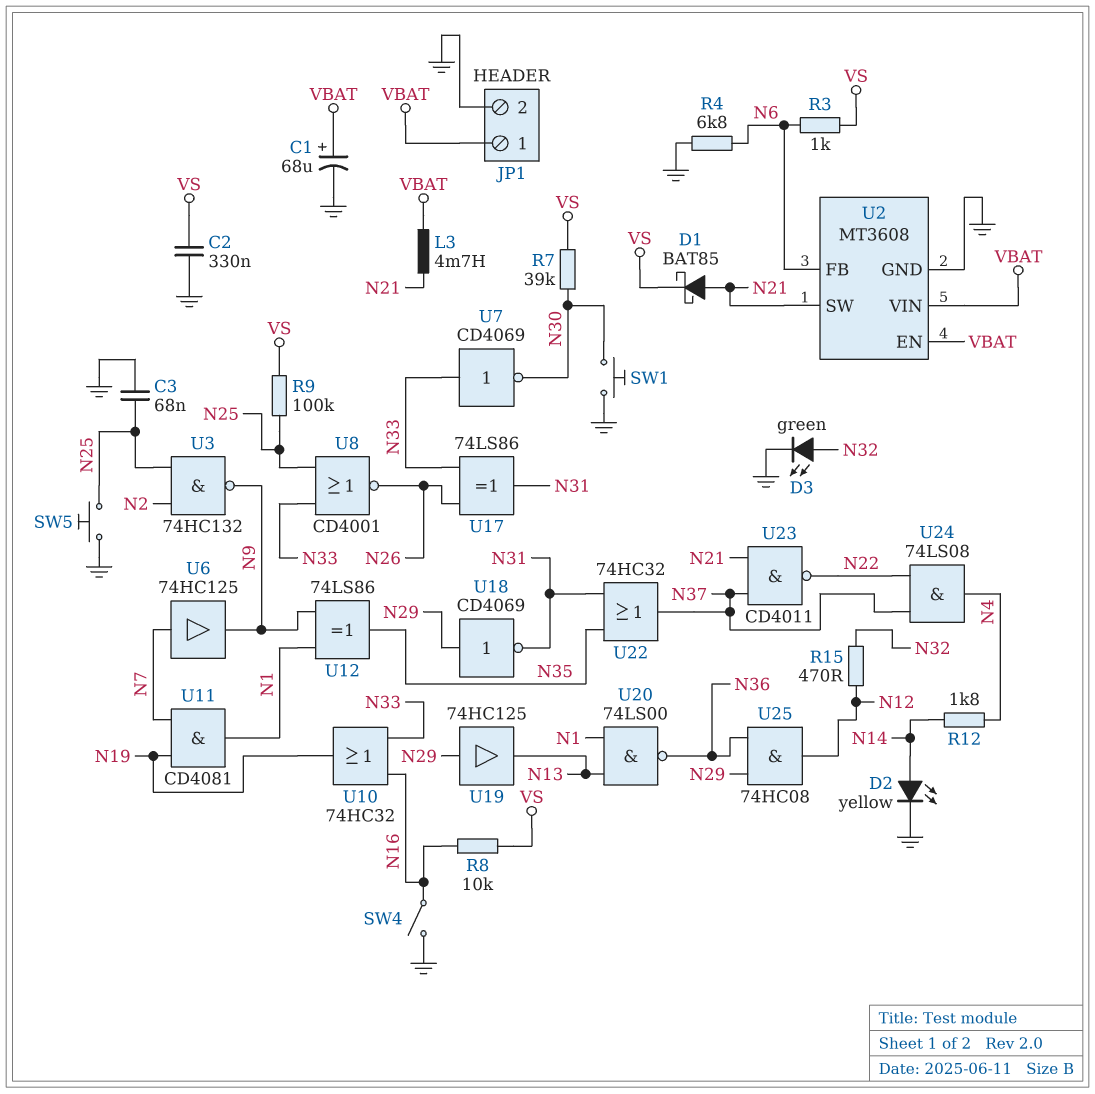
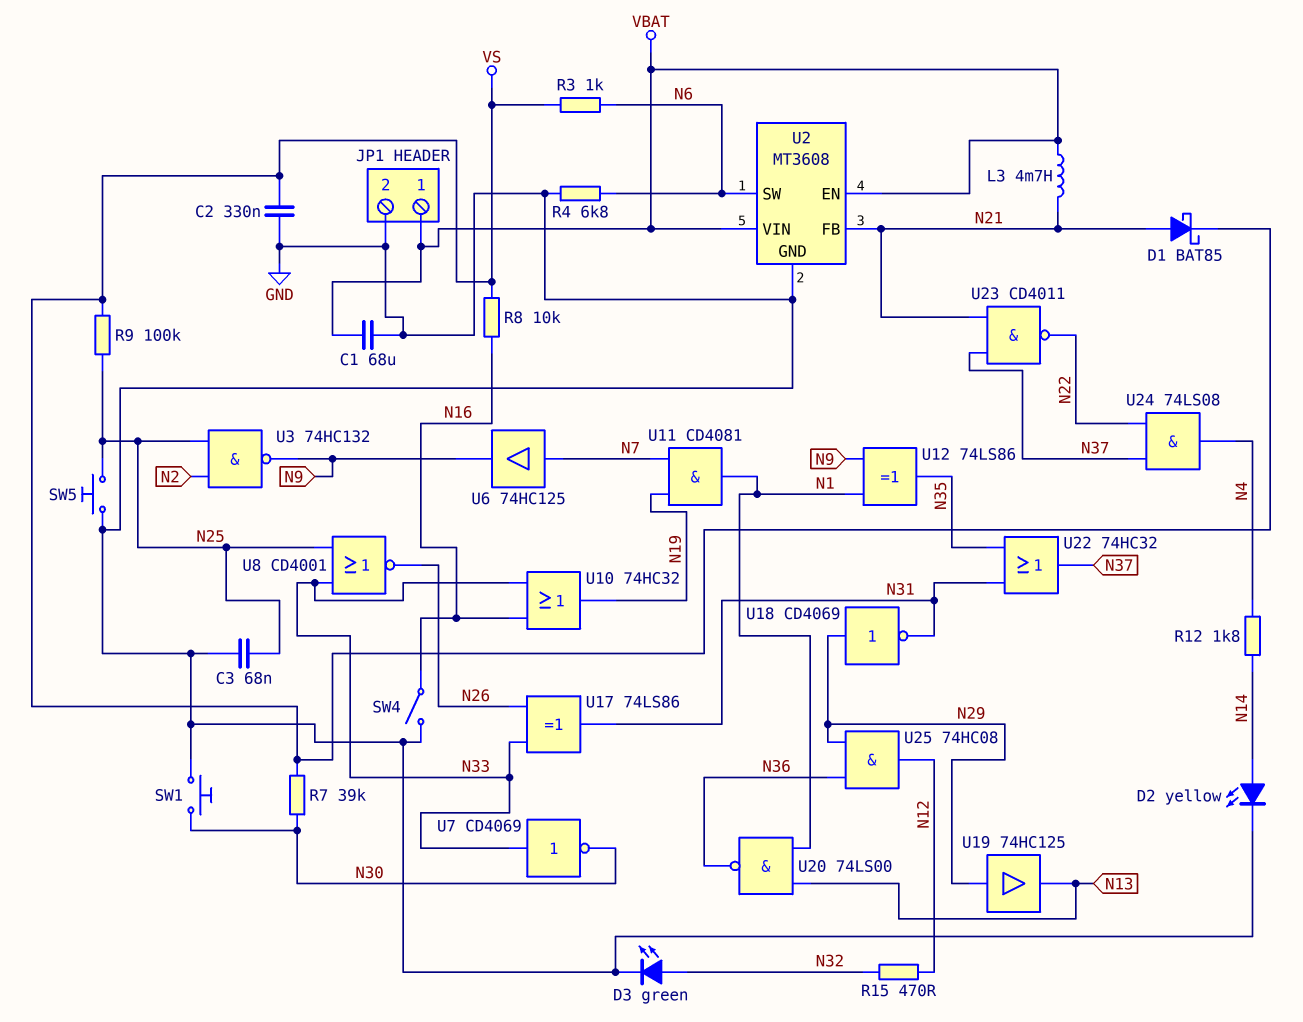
C1: 68uF (plus VBAT, minus GND) -> 68uF (GND, VBAT)
U2 pin FB: N6 -> N21
U2 pin SW: N21 -> N6

